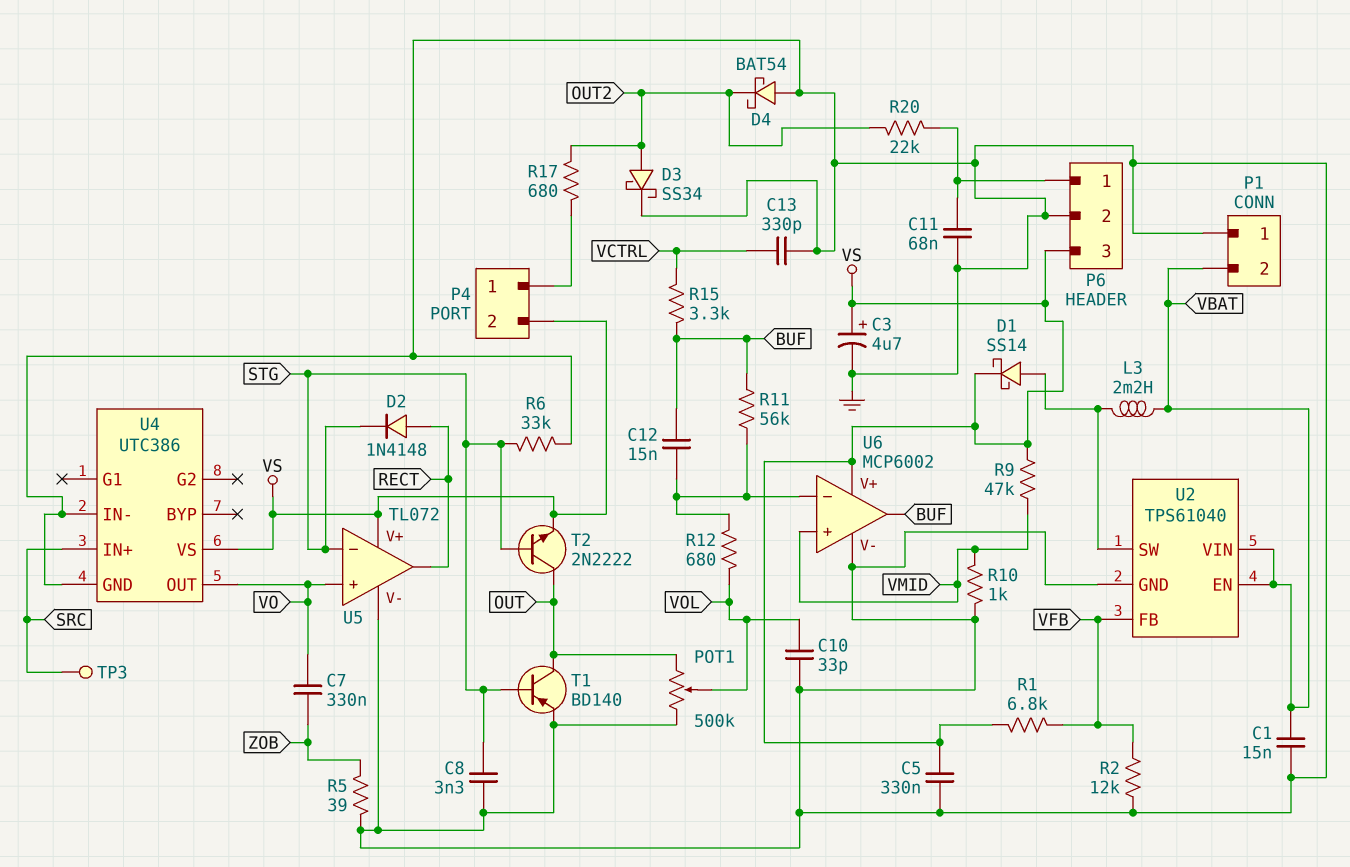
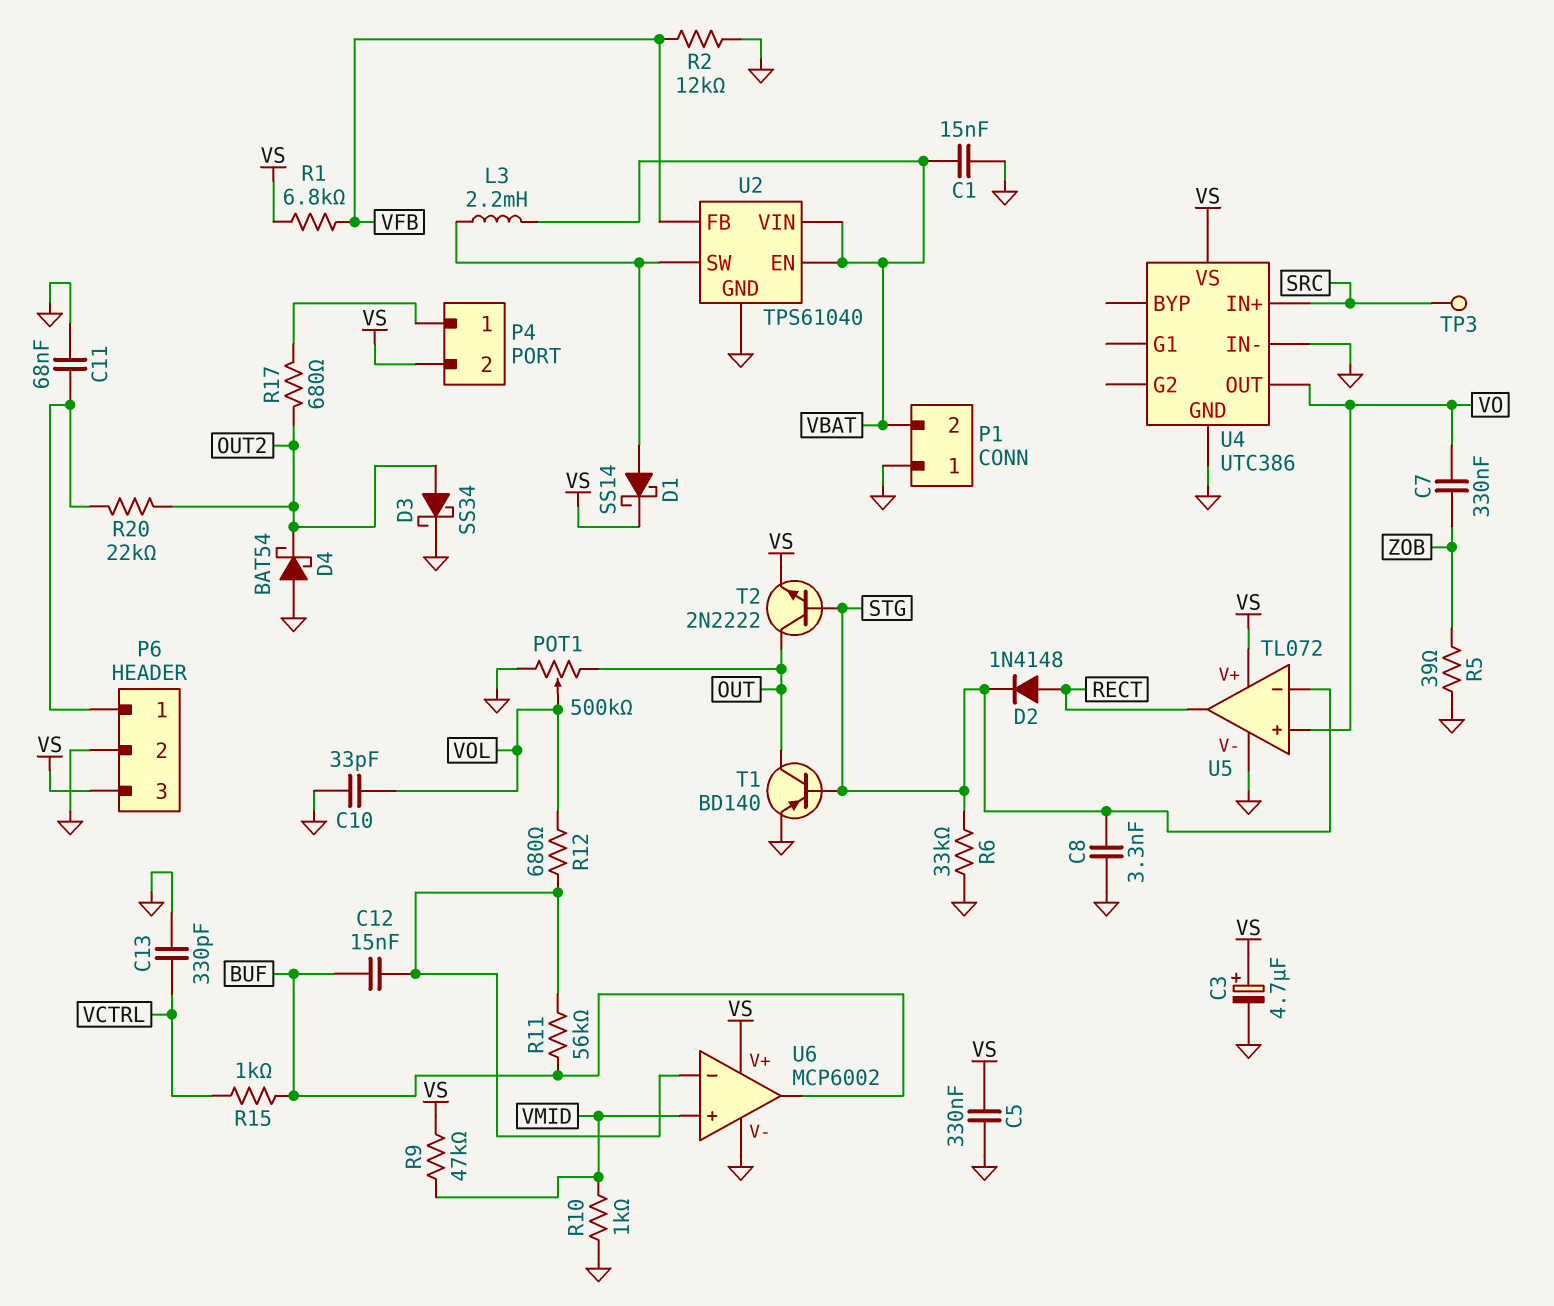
R15: 3.3k (BUF, VCTRL) -> 1k (BUF, VCTRL)

